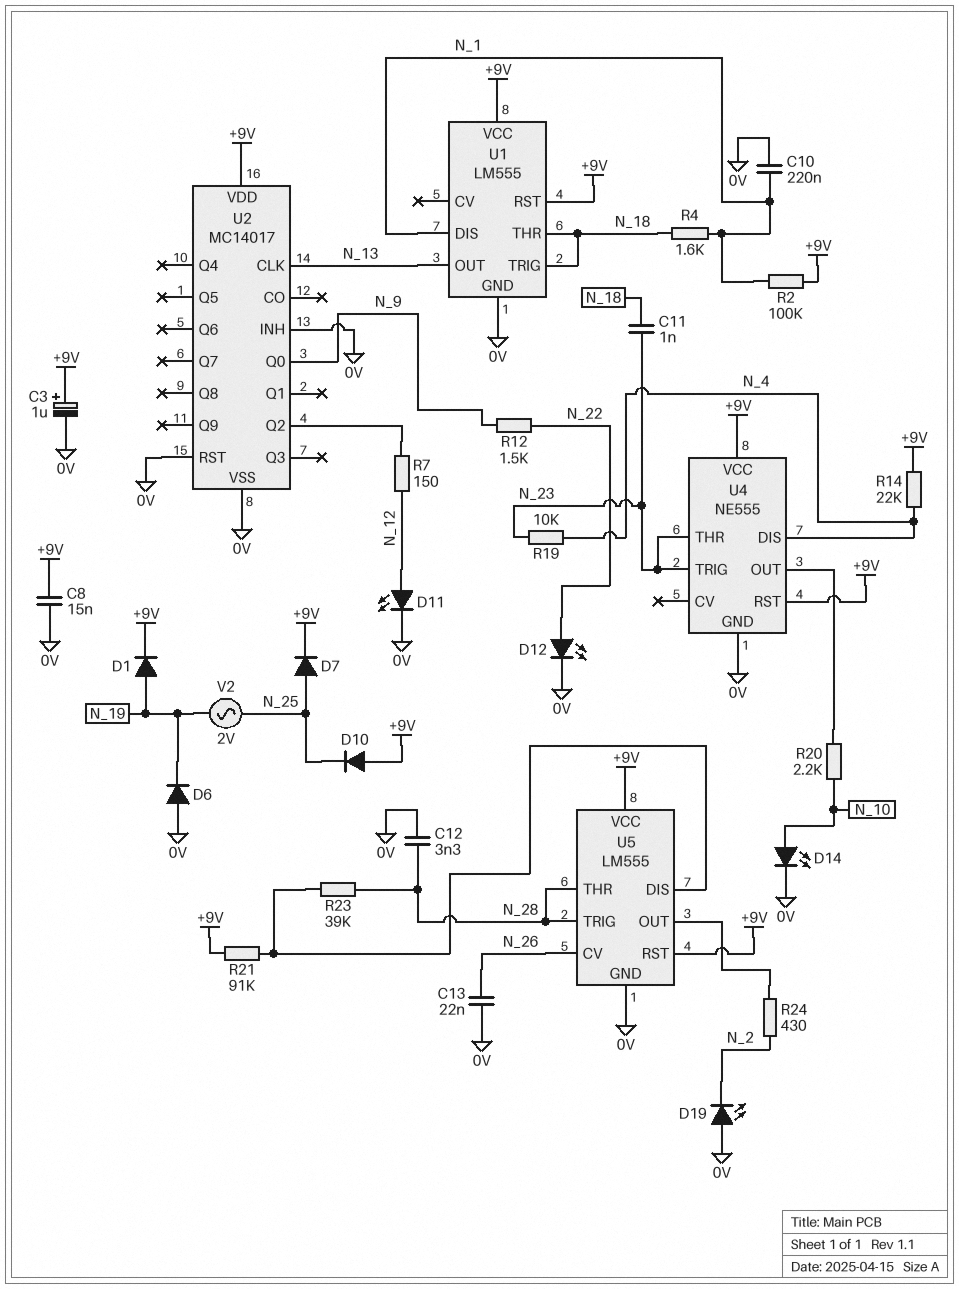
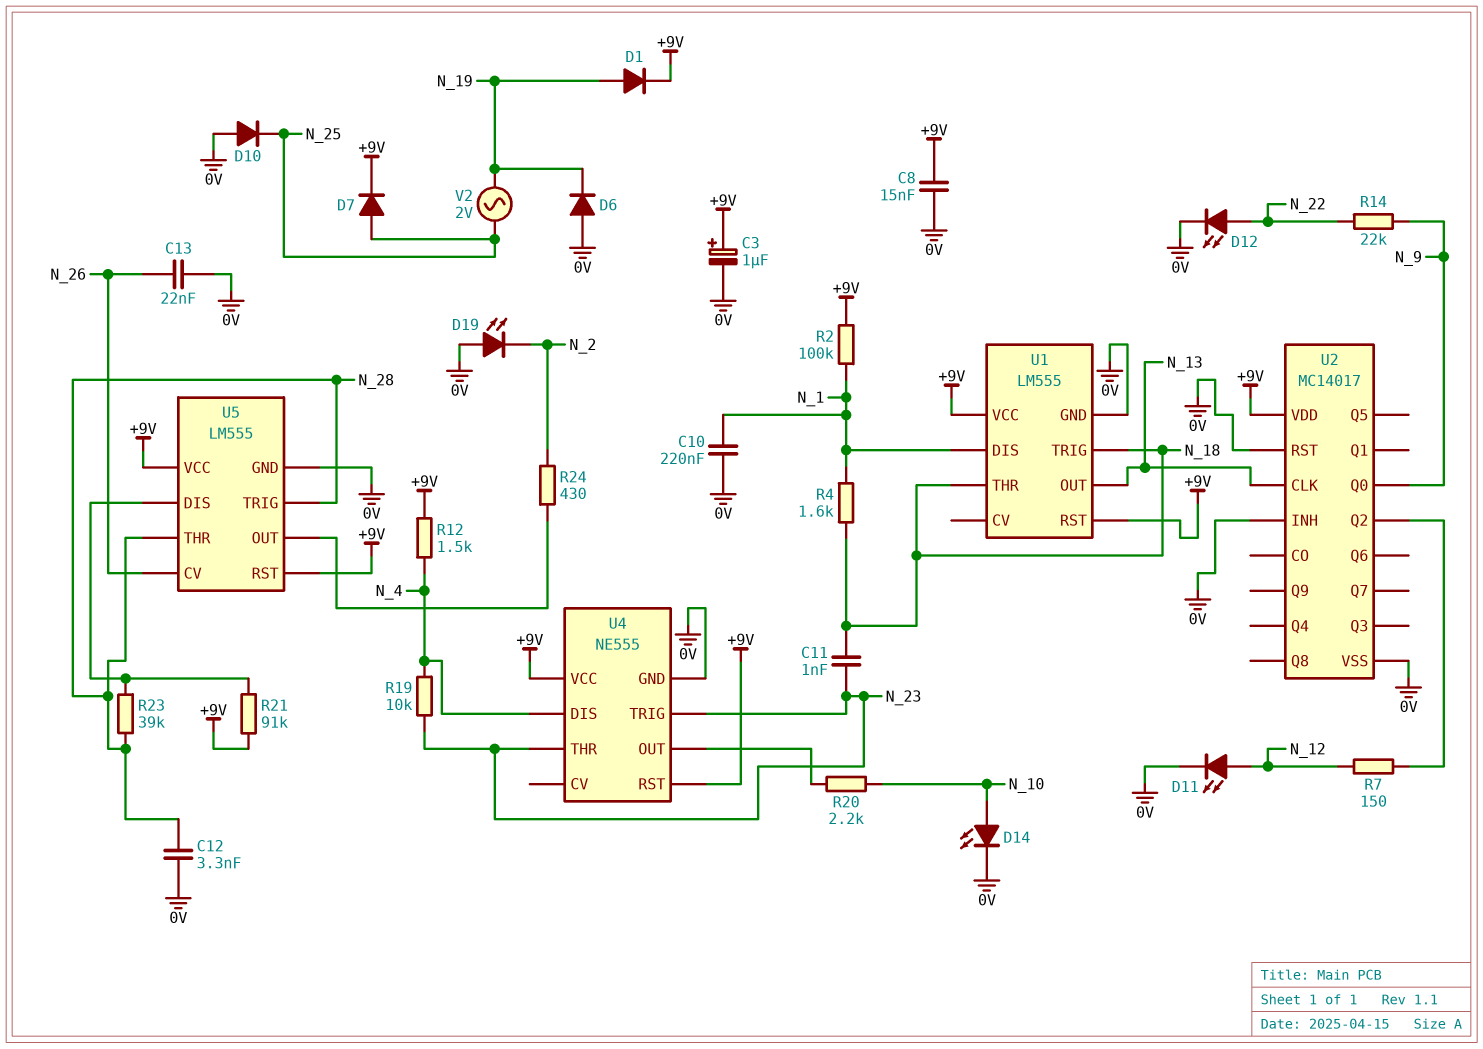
D10: diode (A +9V, K N_25) -> diode (A 0V, K N_25)
R12: 1.5k (N_9, N_22) -> 1.5k (+9V, N_4)
R14: 22k (+9V, N_4) -> 22k (N_9, N_22)

